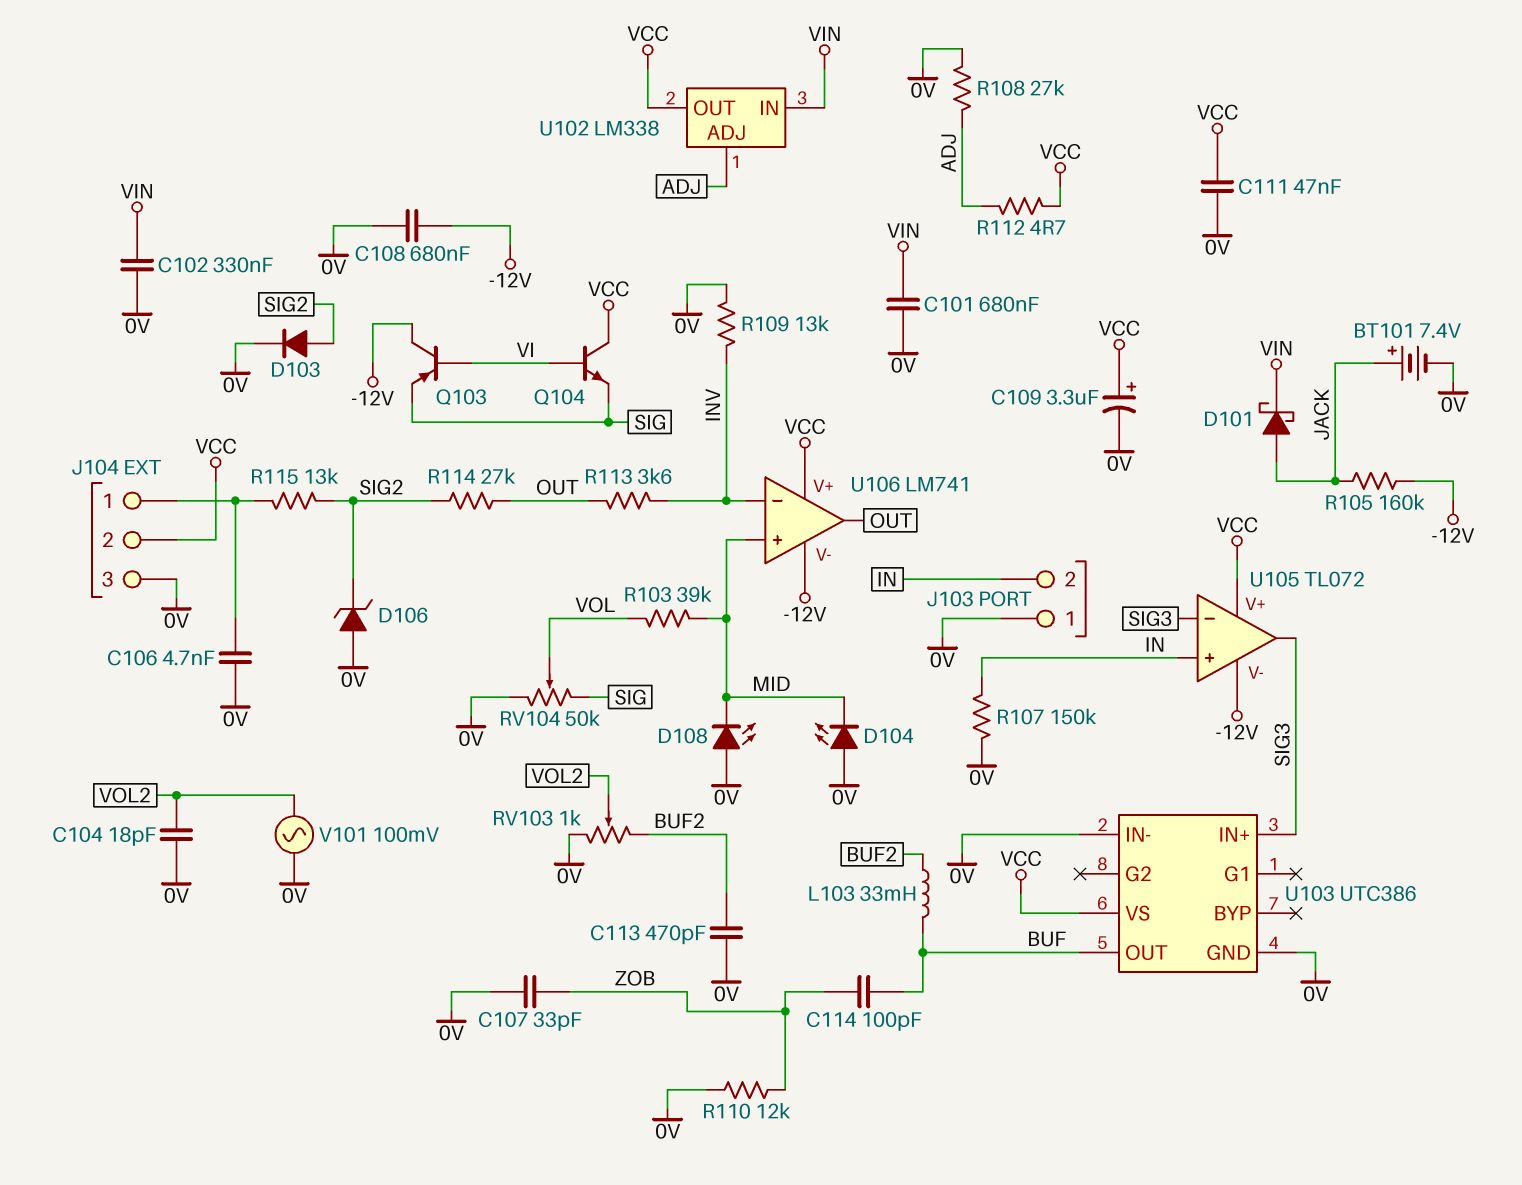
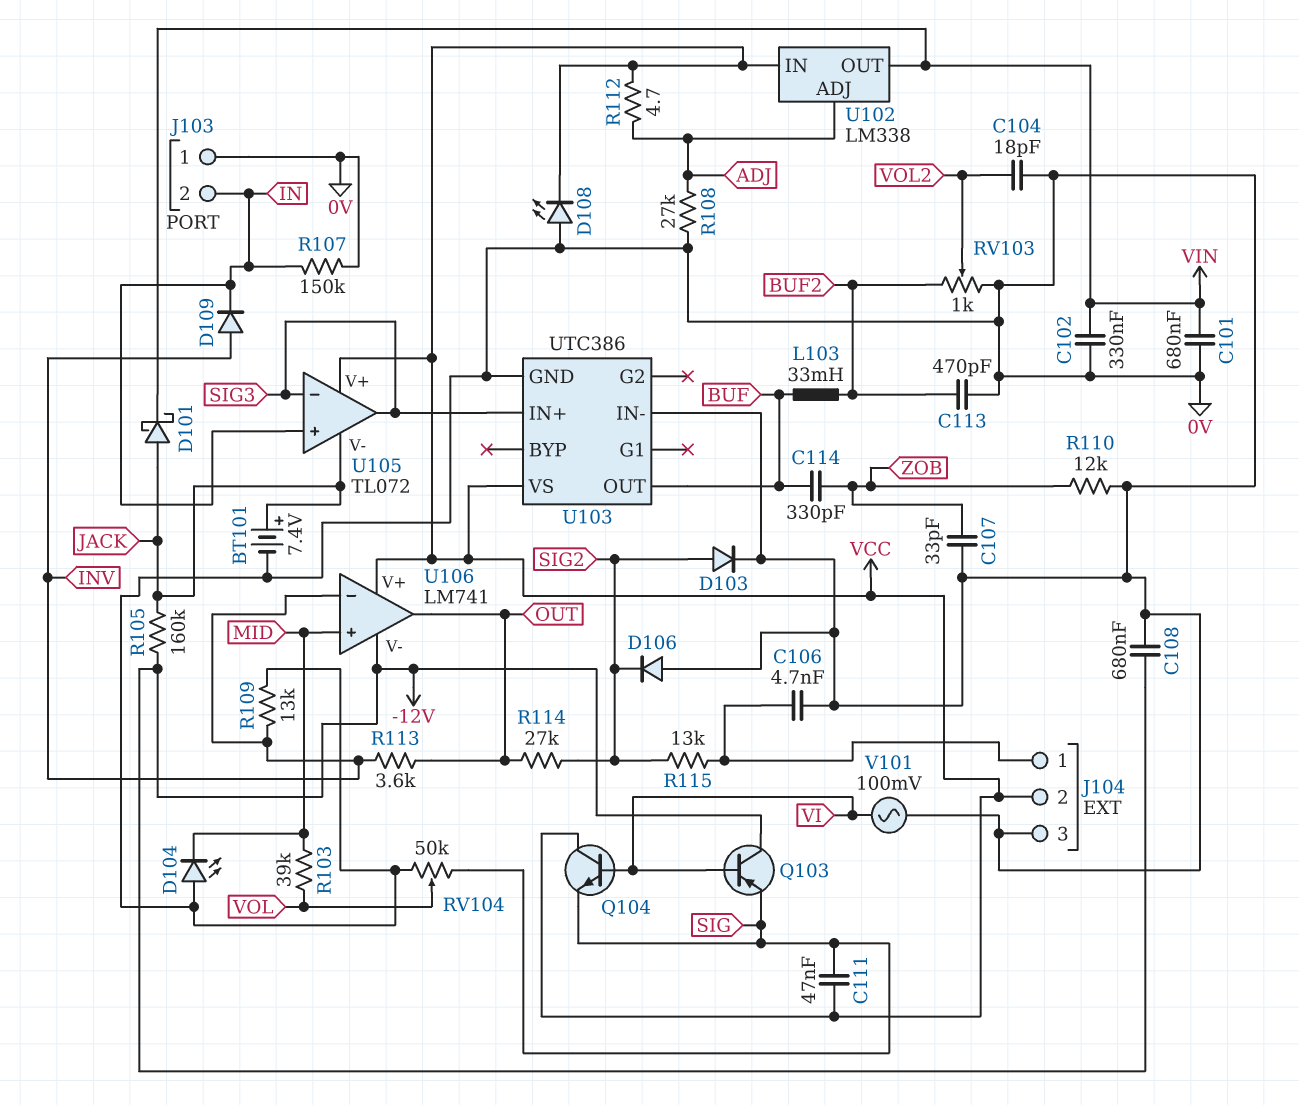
C109: 3.3uF (plus VCC, minus 0V) -> none
C111: 47nF (0V, VCC) -> 47nF (SIG, VCC)
C114: 100pF (BUF, ZOB) -> 330pF (BUF, ZOB)
D106: zener (A 0V, K SIG2) -> diode (A 0V, K SIG2)
D108: LED (A 0V, K MID) -> LED (A 0V, K VCC)
D109: none -> diode (A INV, K IN)
U102 pin IN: VIN -> VCC
U102 pin OUT: VCC -> VIN
U105 pin V-: -12V -> JACK
V101: AC 100mV (0V, VOL2) -> AC 100mV (0V, VI)

